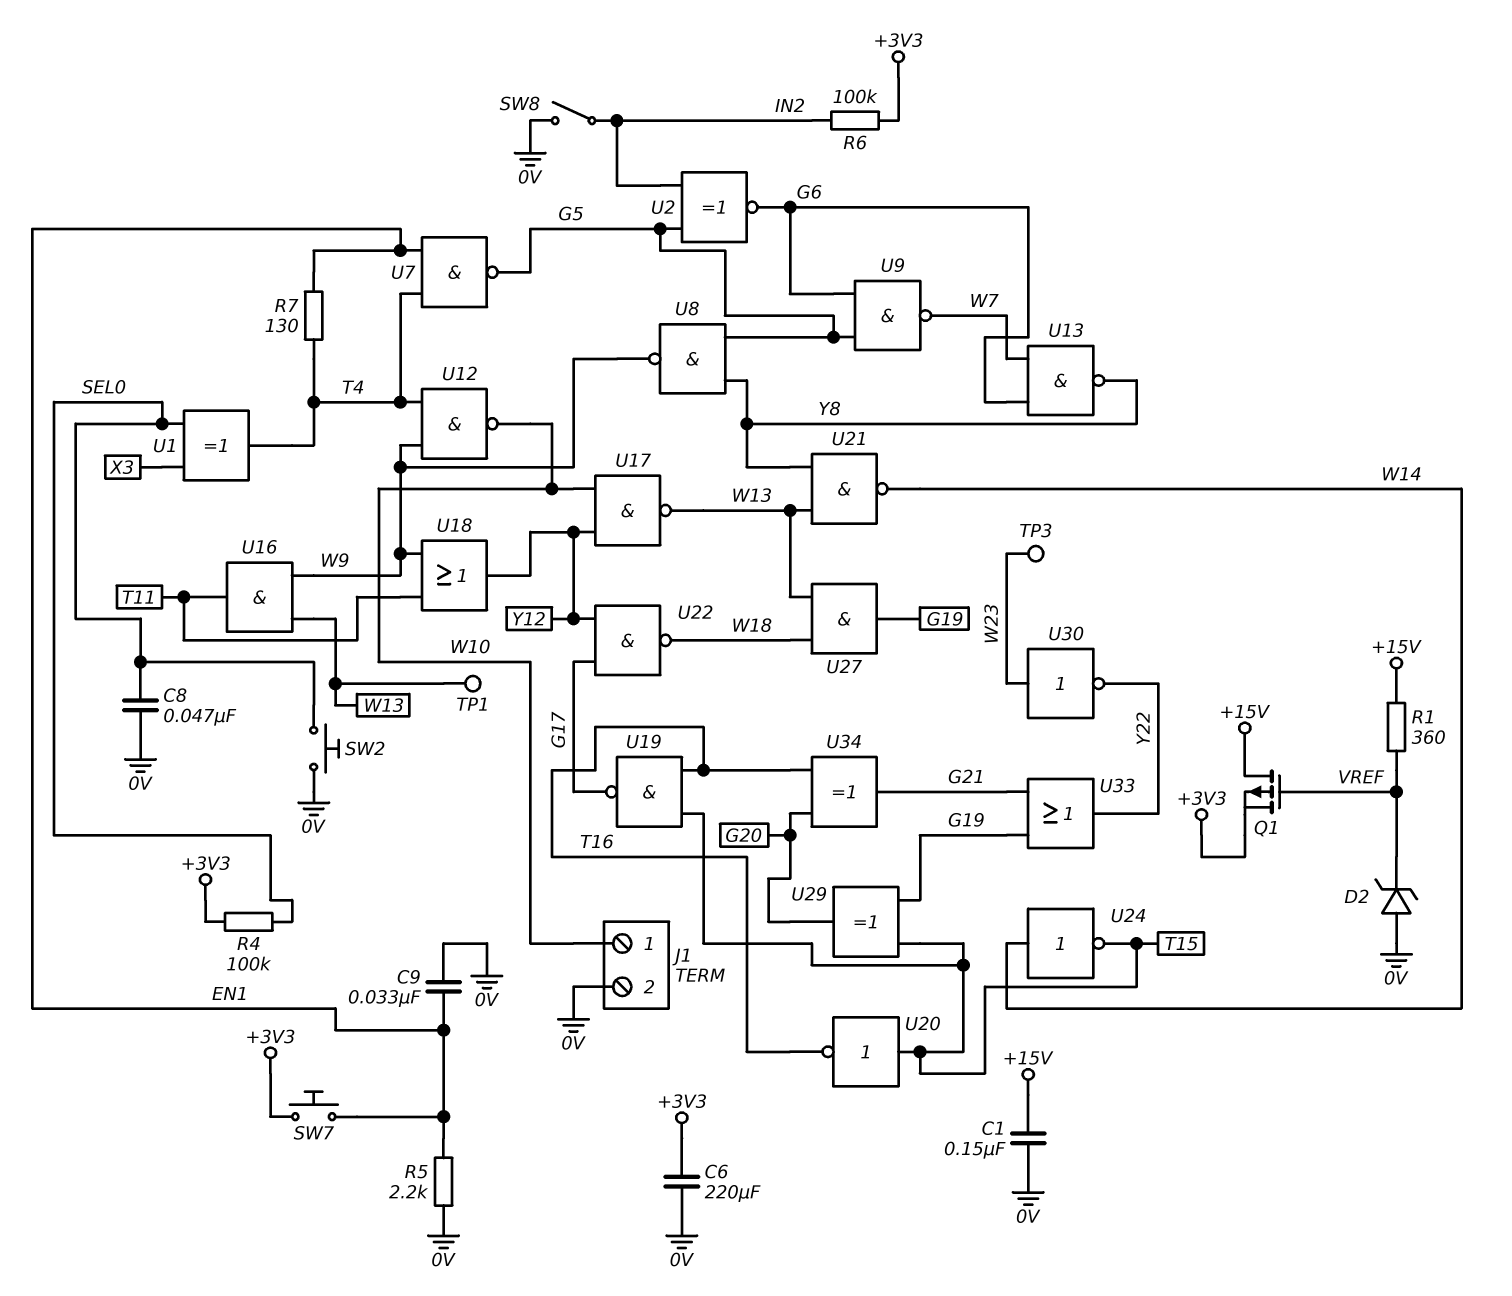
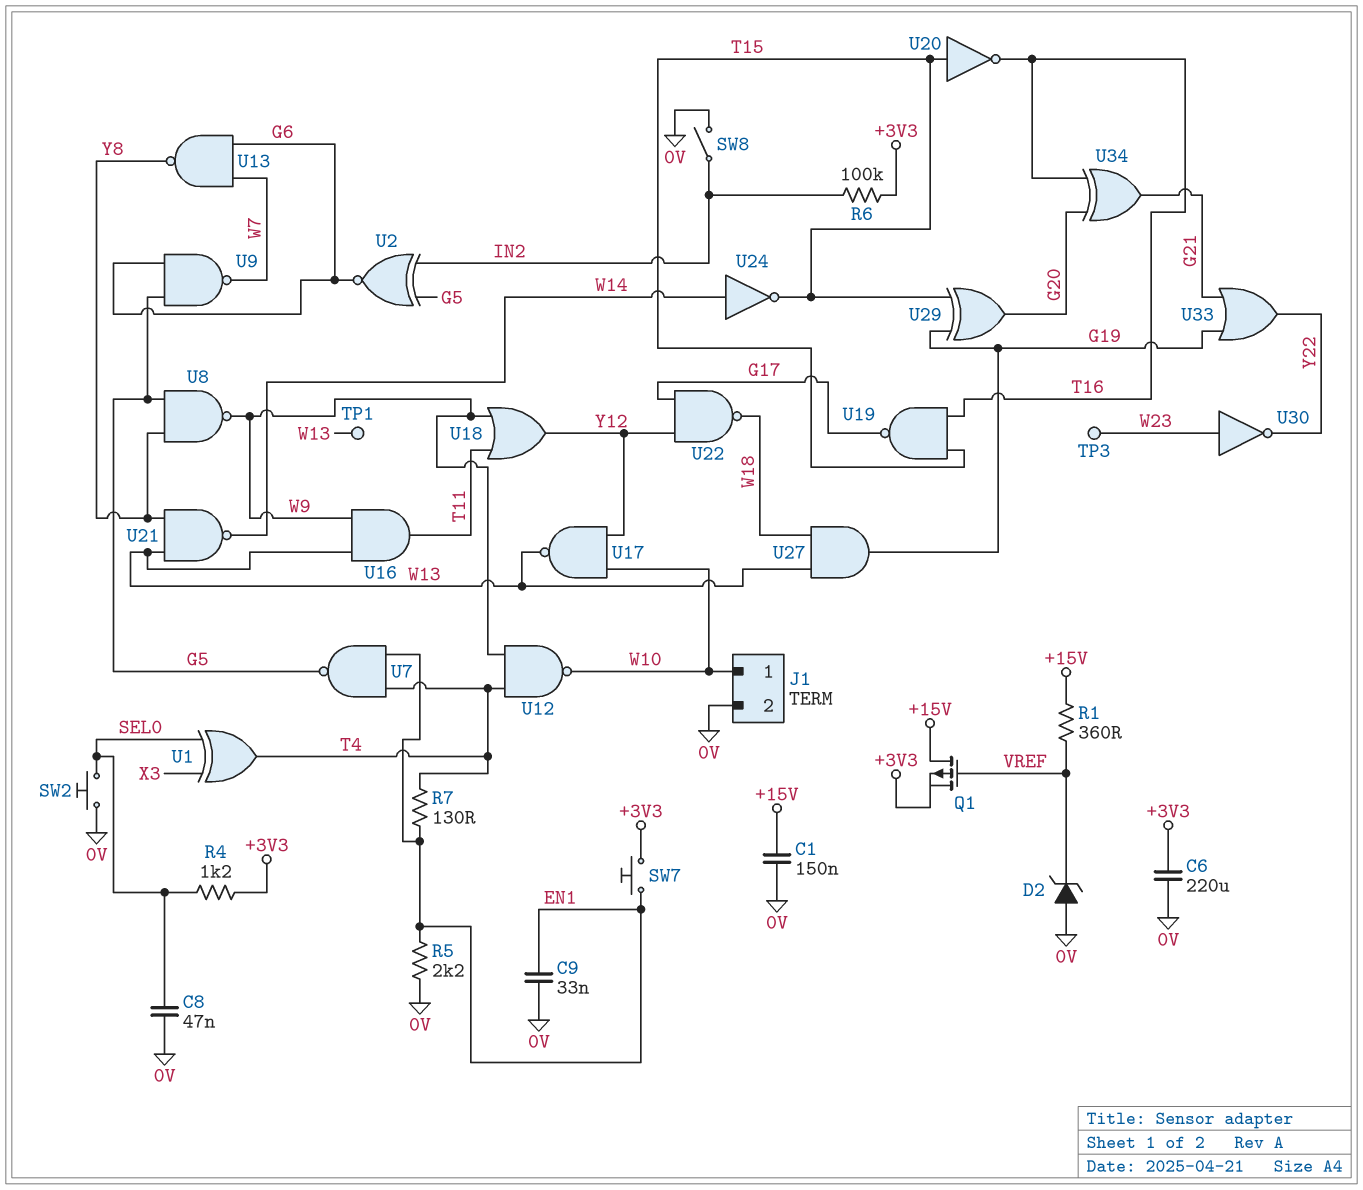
R4: 100k (+3V3, SEL0) -> 1.2k (+3V3, SEL0)

